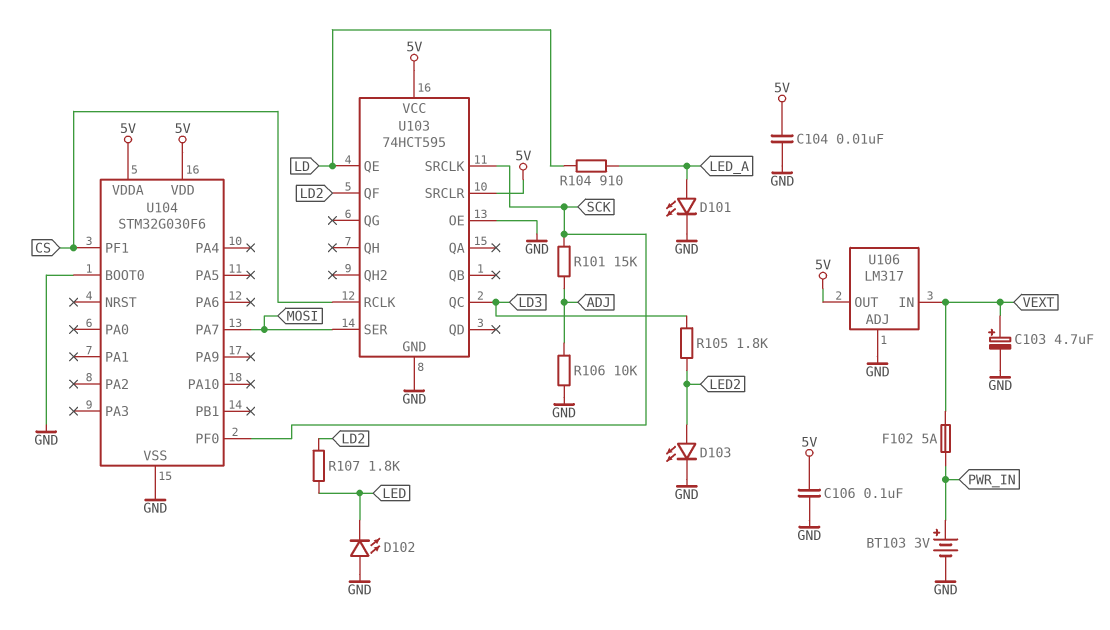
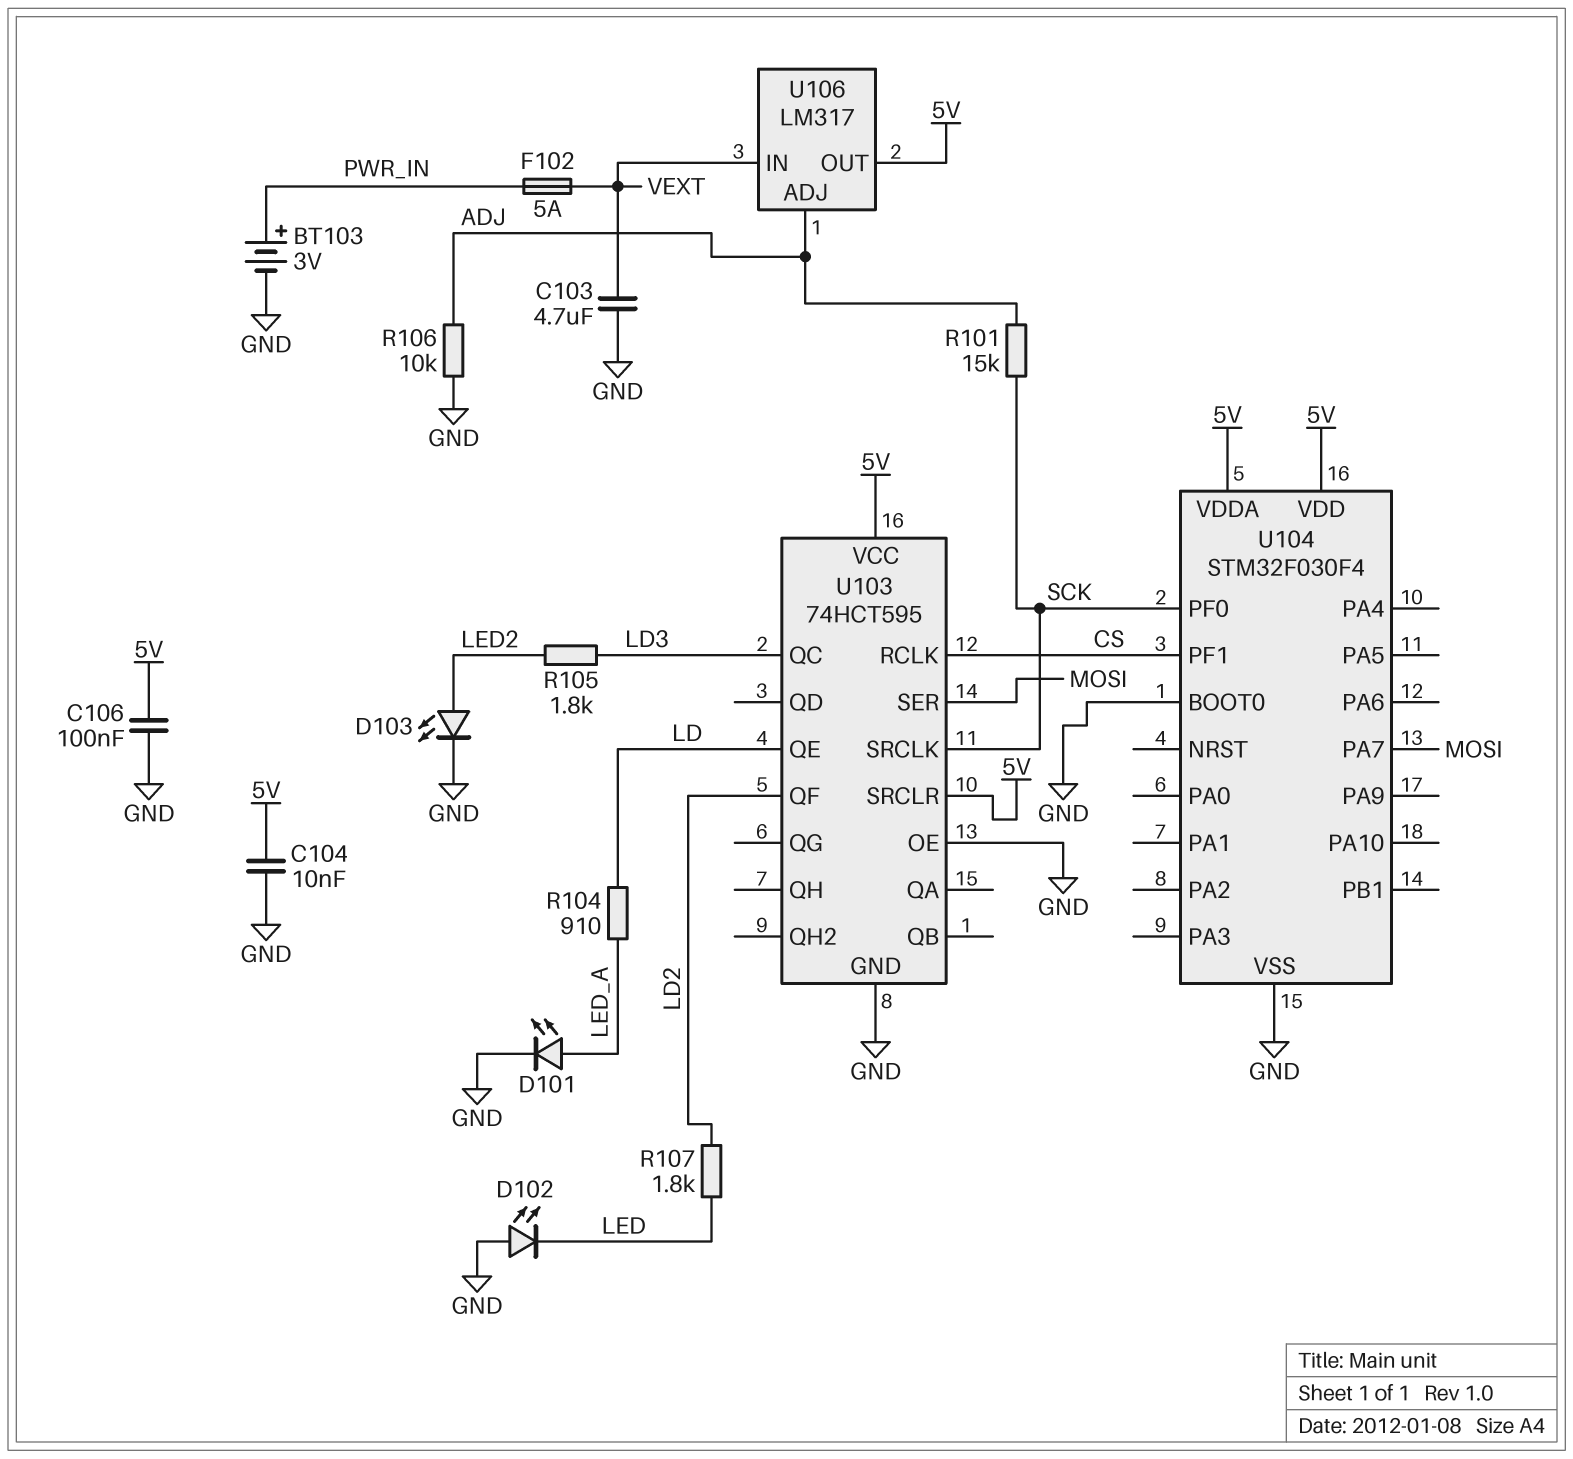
C103: 4.7uF (plus VEXT, minus GND) -> 4.7uF (GND, VEXT)
U104: STM32G030F6 -> STM32F030F4
U106 pin ADJ: GND -> ADJ

